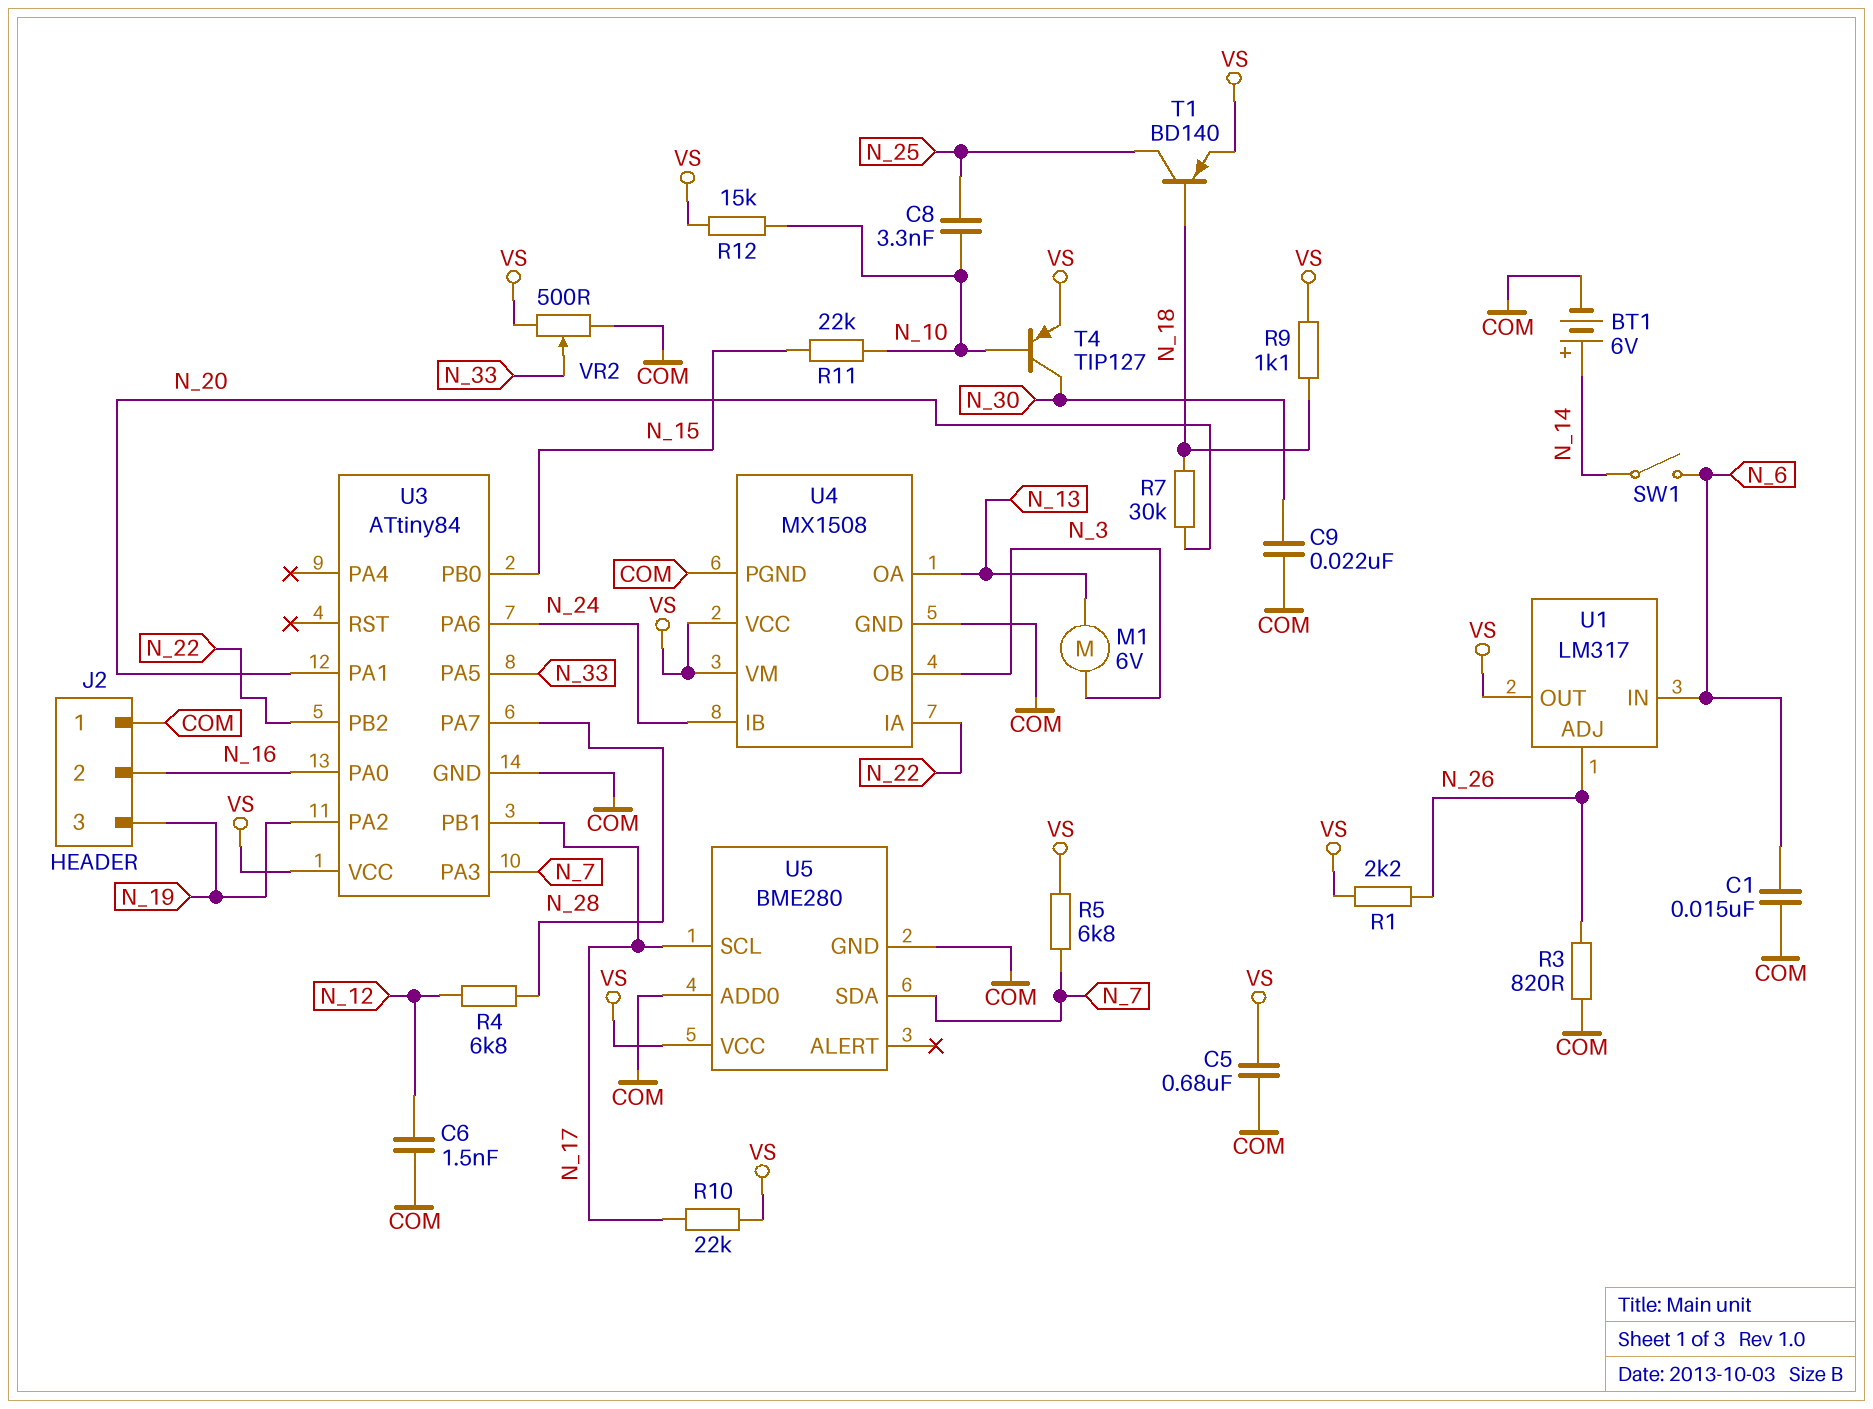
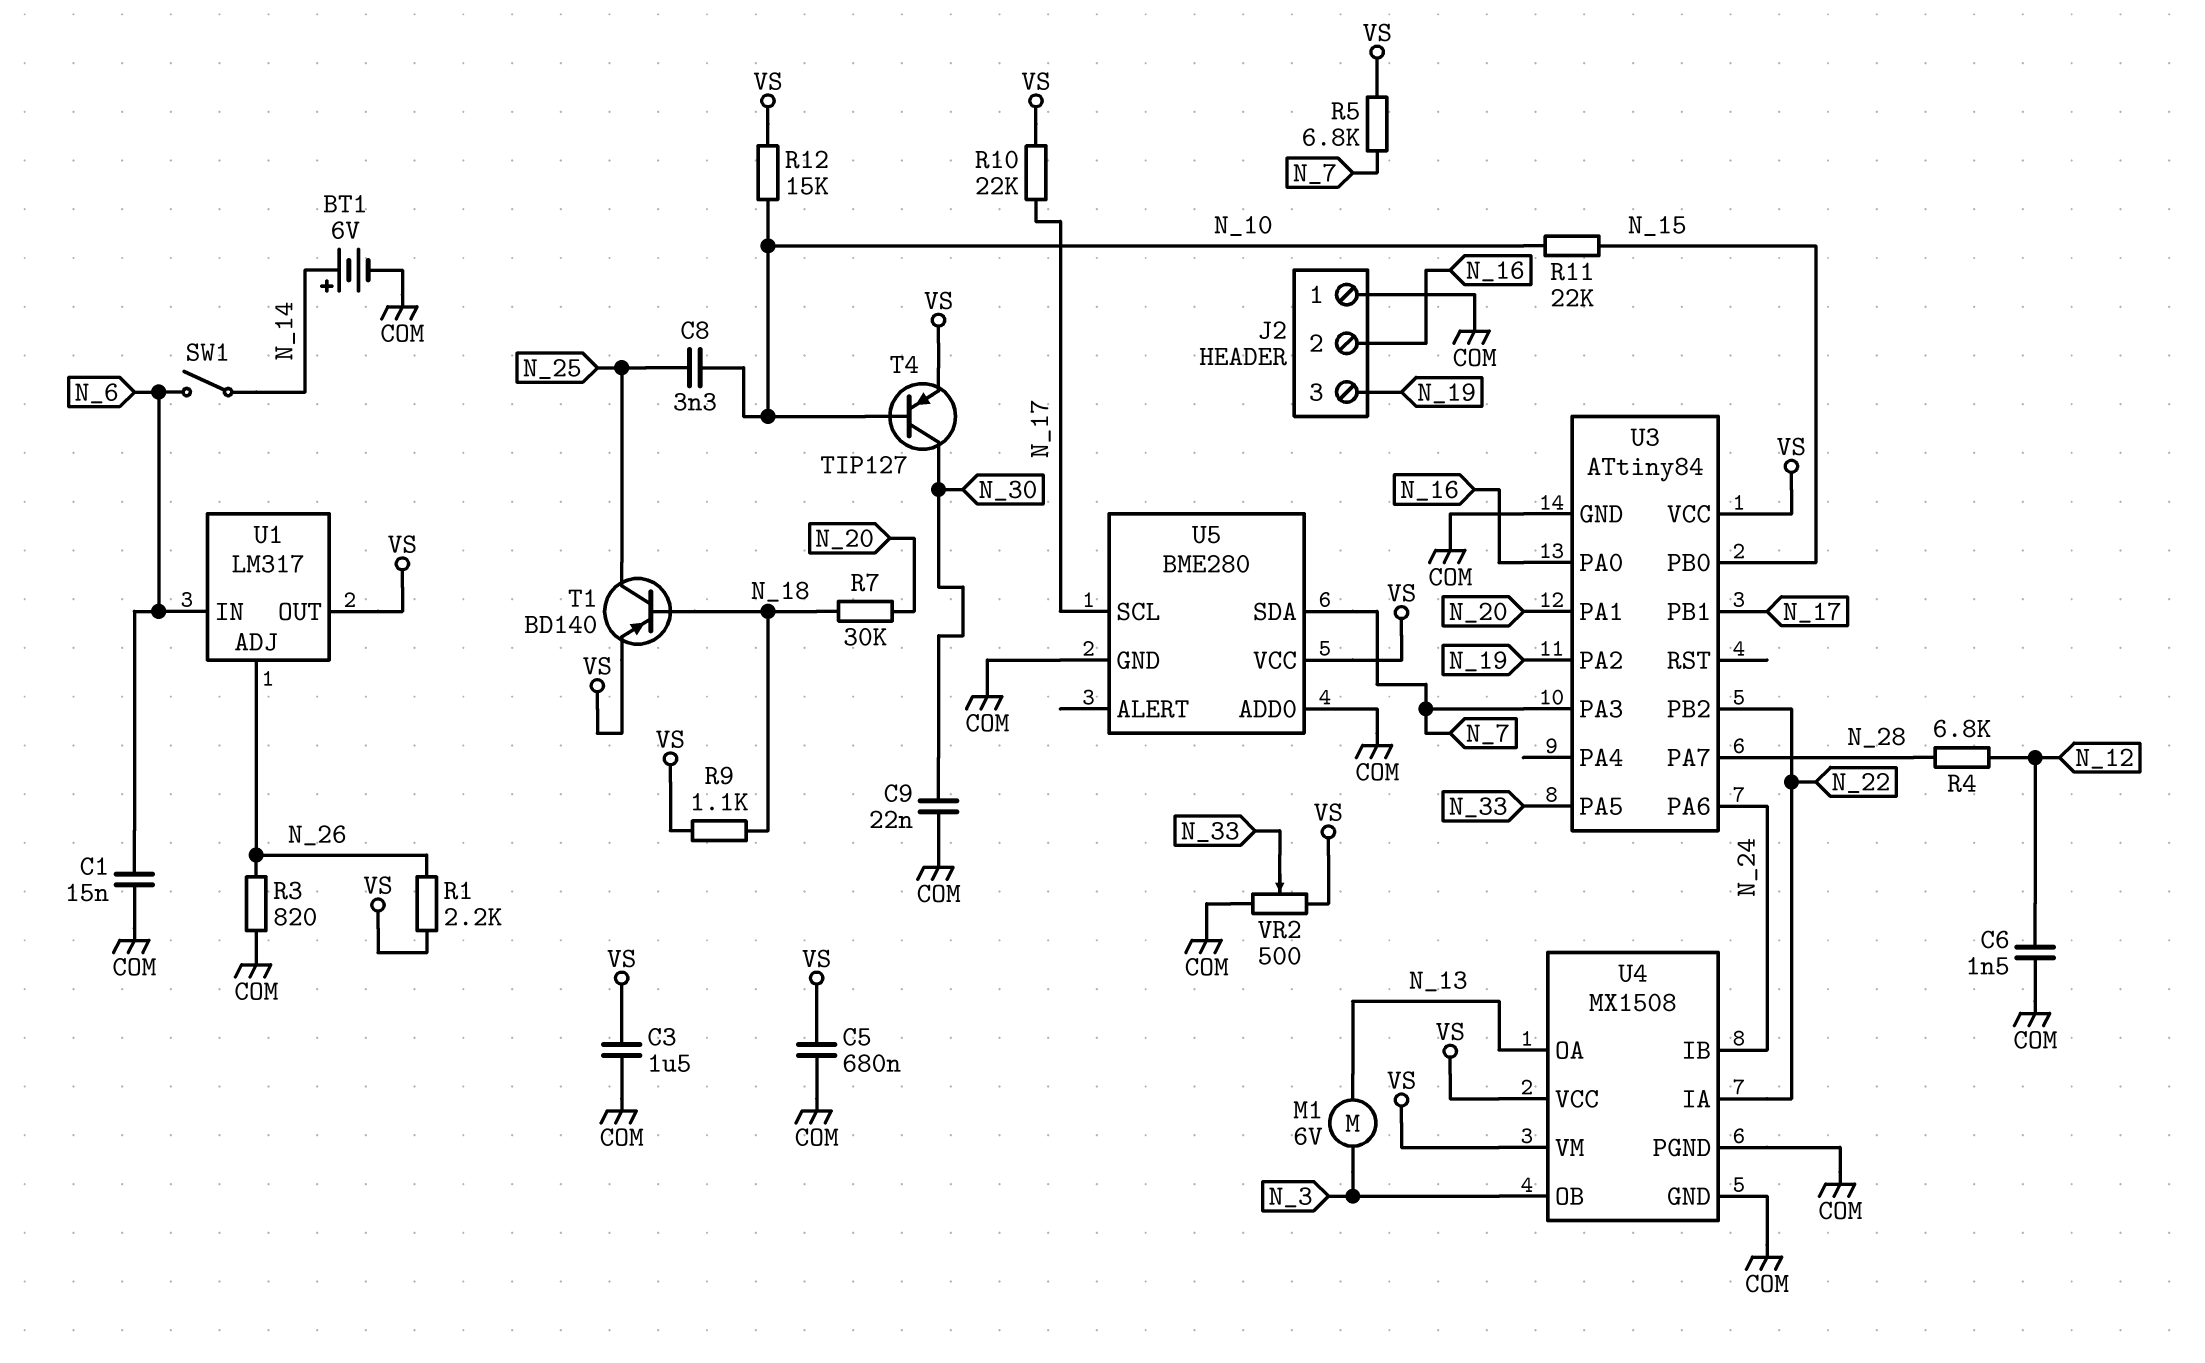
C3: none -> 1.5uF (COM, VS)

